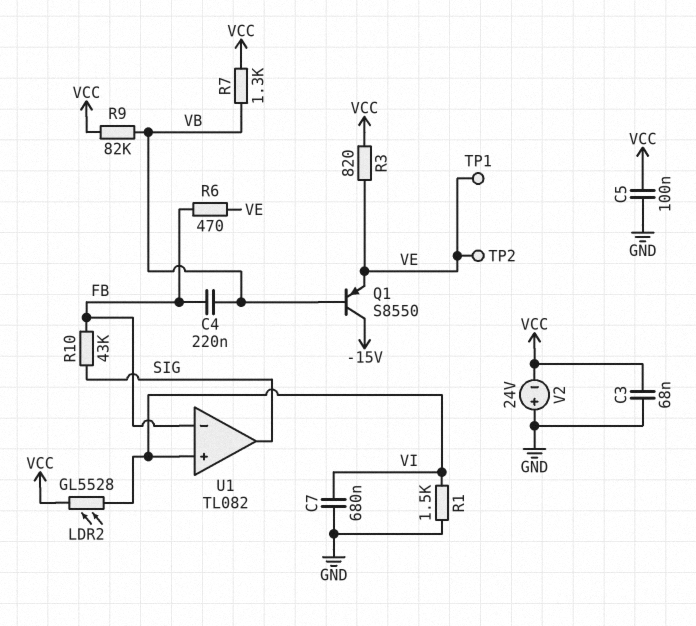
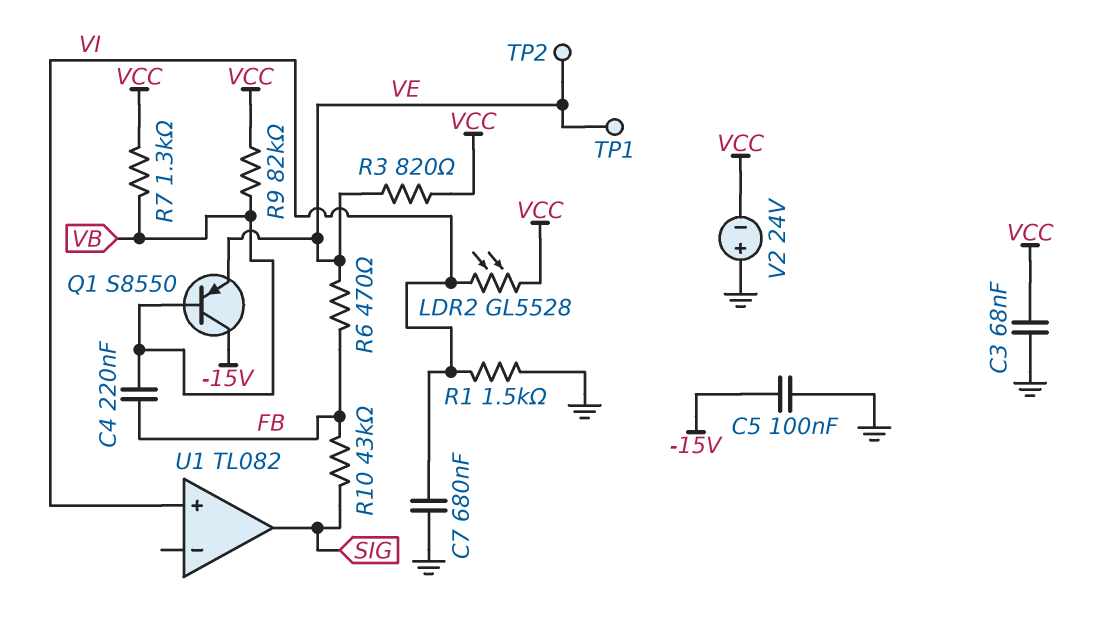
C5: 100nF (GND, VCC) -> 100nF (-15V, GND)
U1 pin in-: FB -> none

